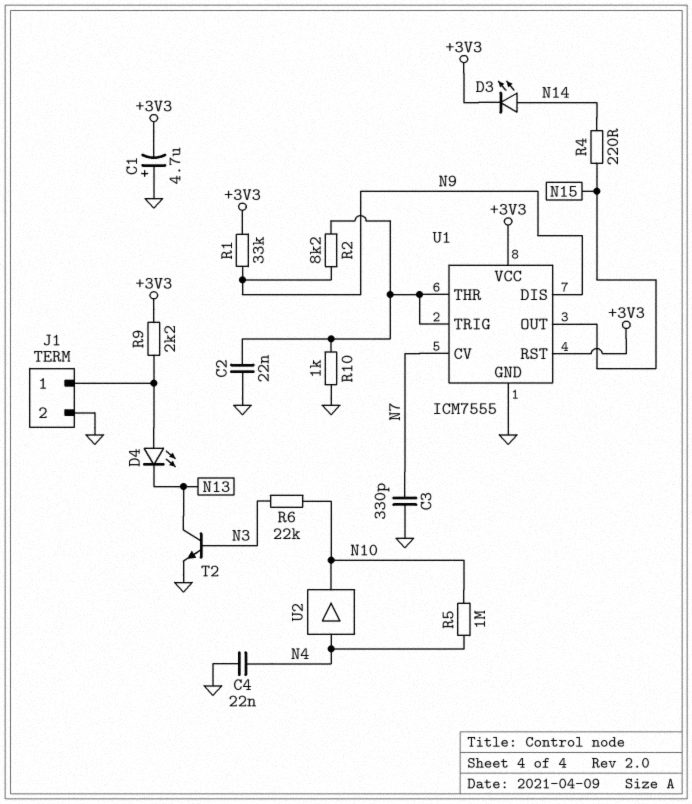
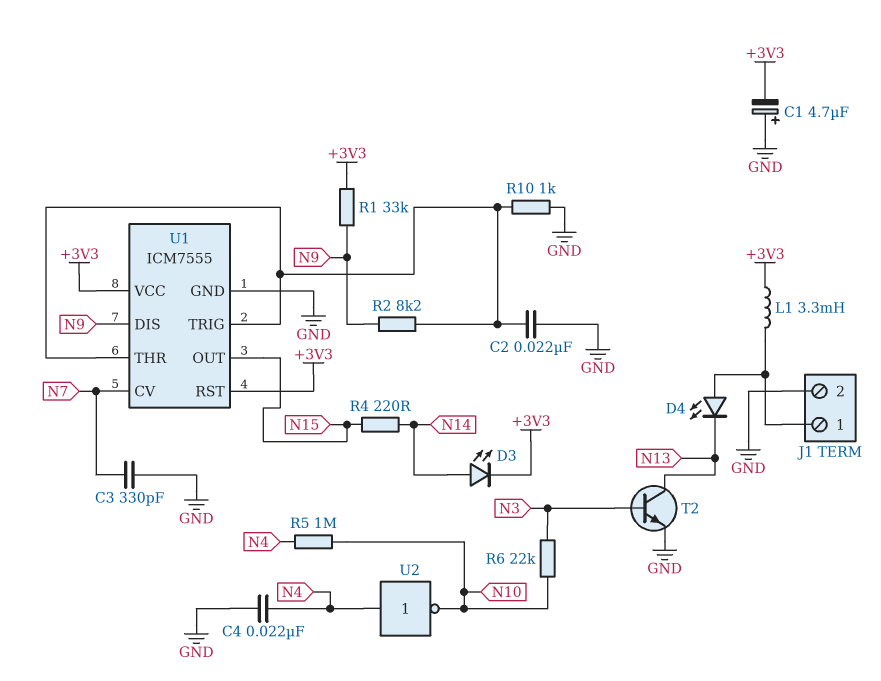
L1: none -> 3.3mH (+3V3, J1/1)
R9: 2.2k (+3V3, J1/1) -> none
U2: buffer (in N4, out N10) -> NOT (in N4, out N10)

